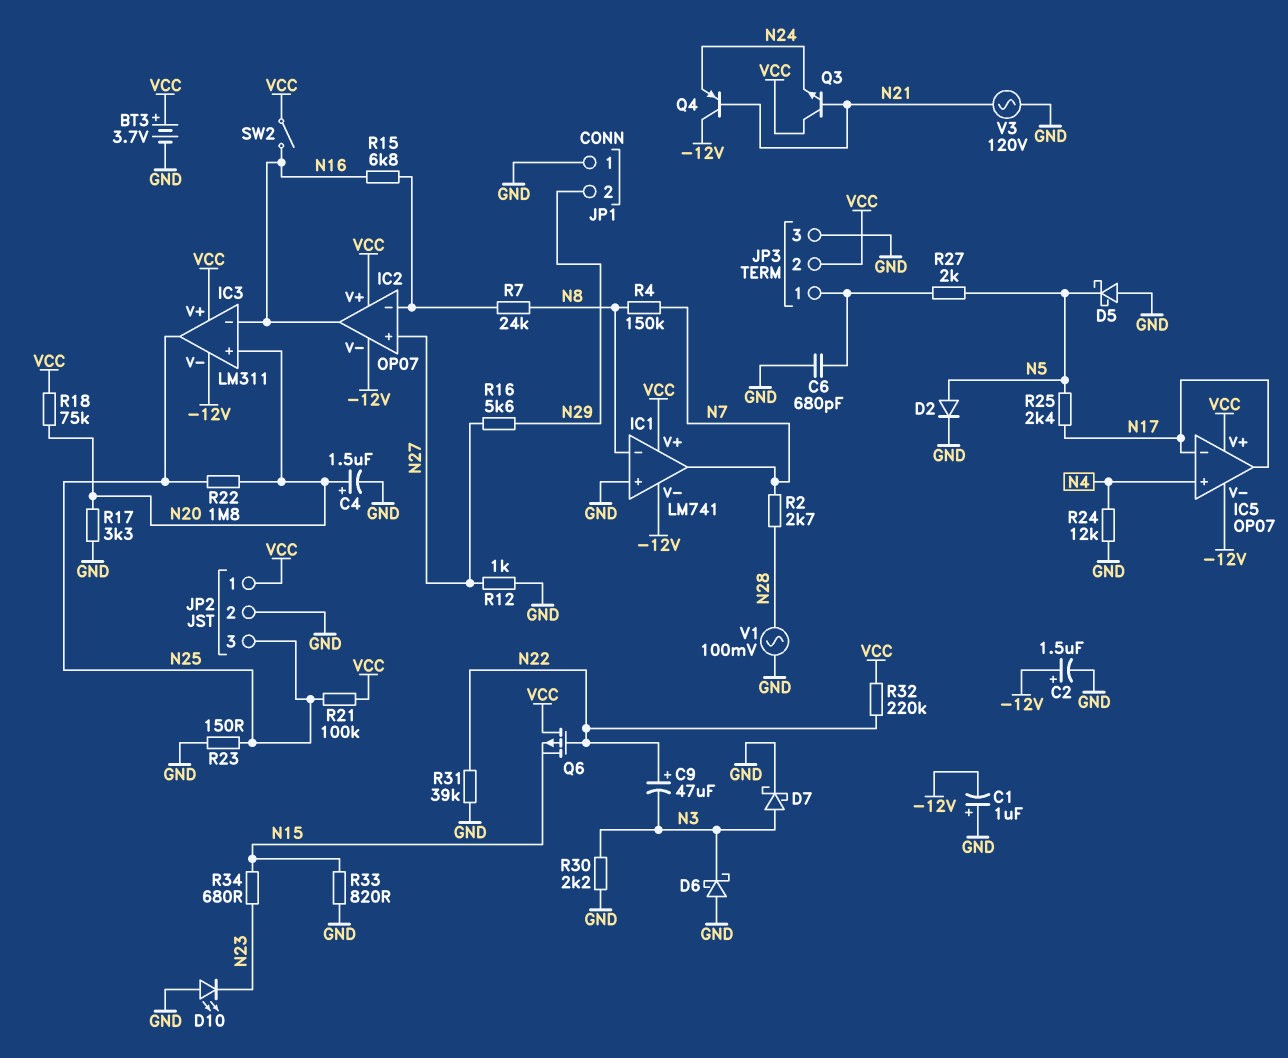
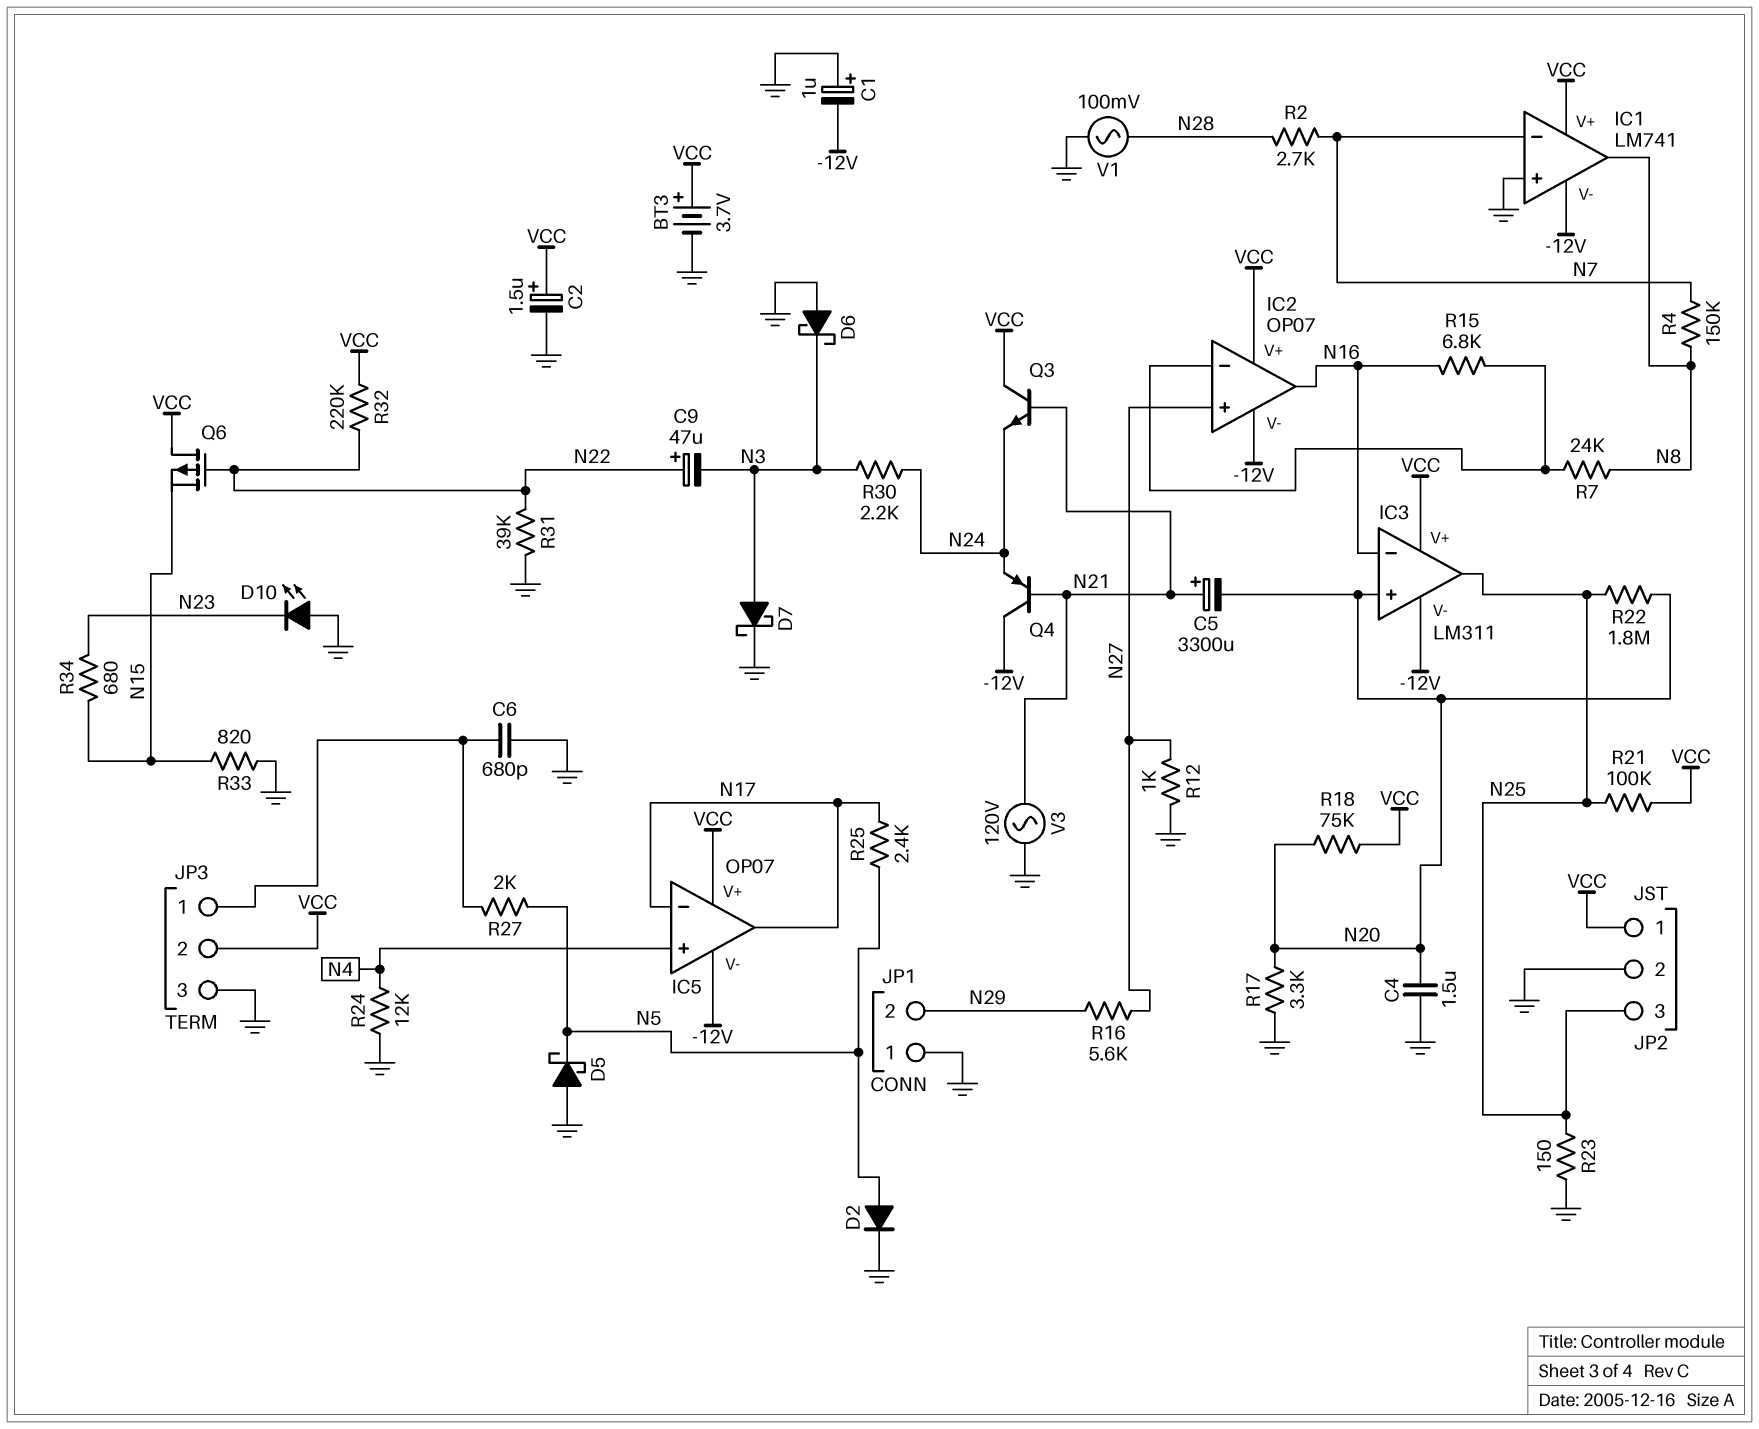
C2: 1.5uF (plus -12V, minus GND) -> 1.5uF (plus VCC, minus GND)
C4: 1.5uF (plus N20, minus GND) -> 1.5uF (GND, N20)
C5: none -> 3300uF (plus N21, minus N20)
IC1 pin in-: N8 -> N7
IC1 pin out: N7 -> N8
R30: 2.2k (GND, N3) -> 2.2k (N3, N24)
SW2: switch (N16, VCC) -> none

